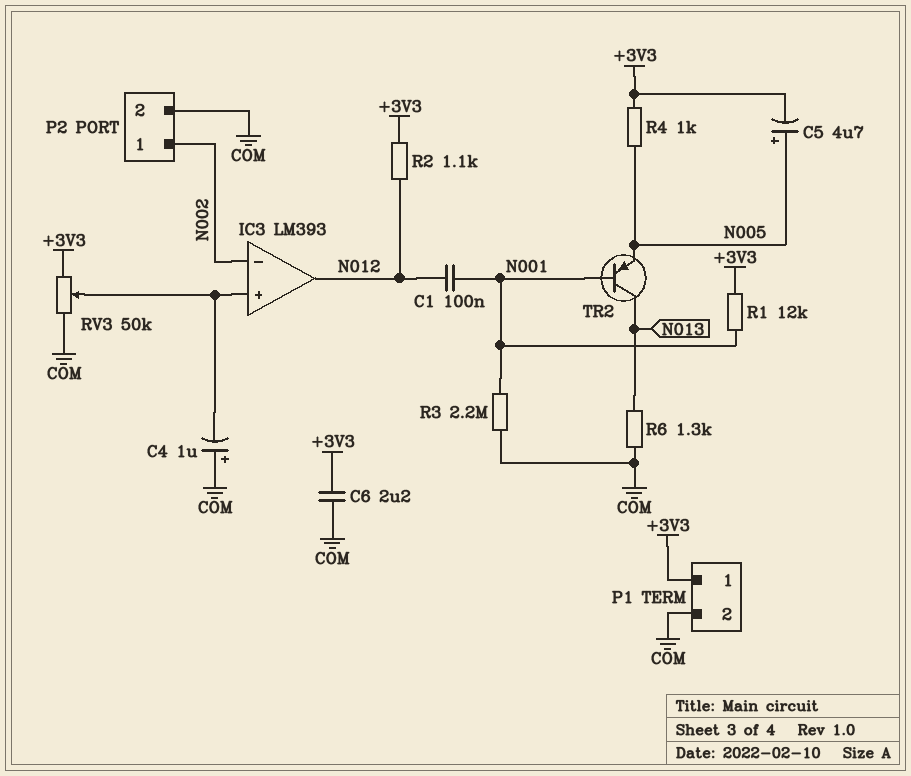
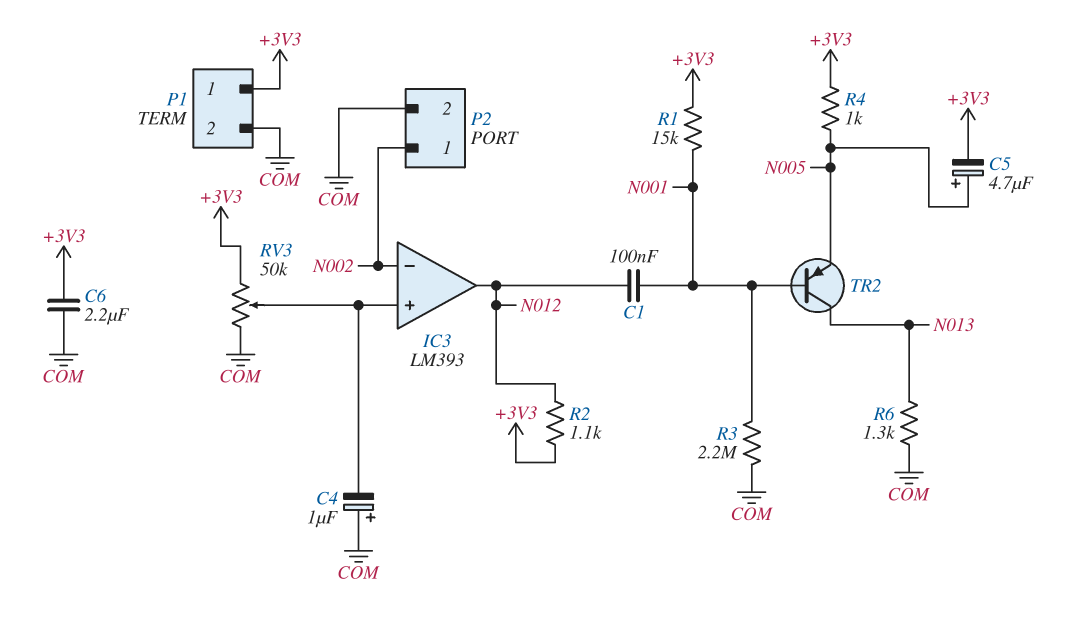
R1: 12k (+3V3, N001) -> 15k (+3V3, N001)

